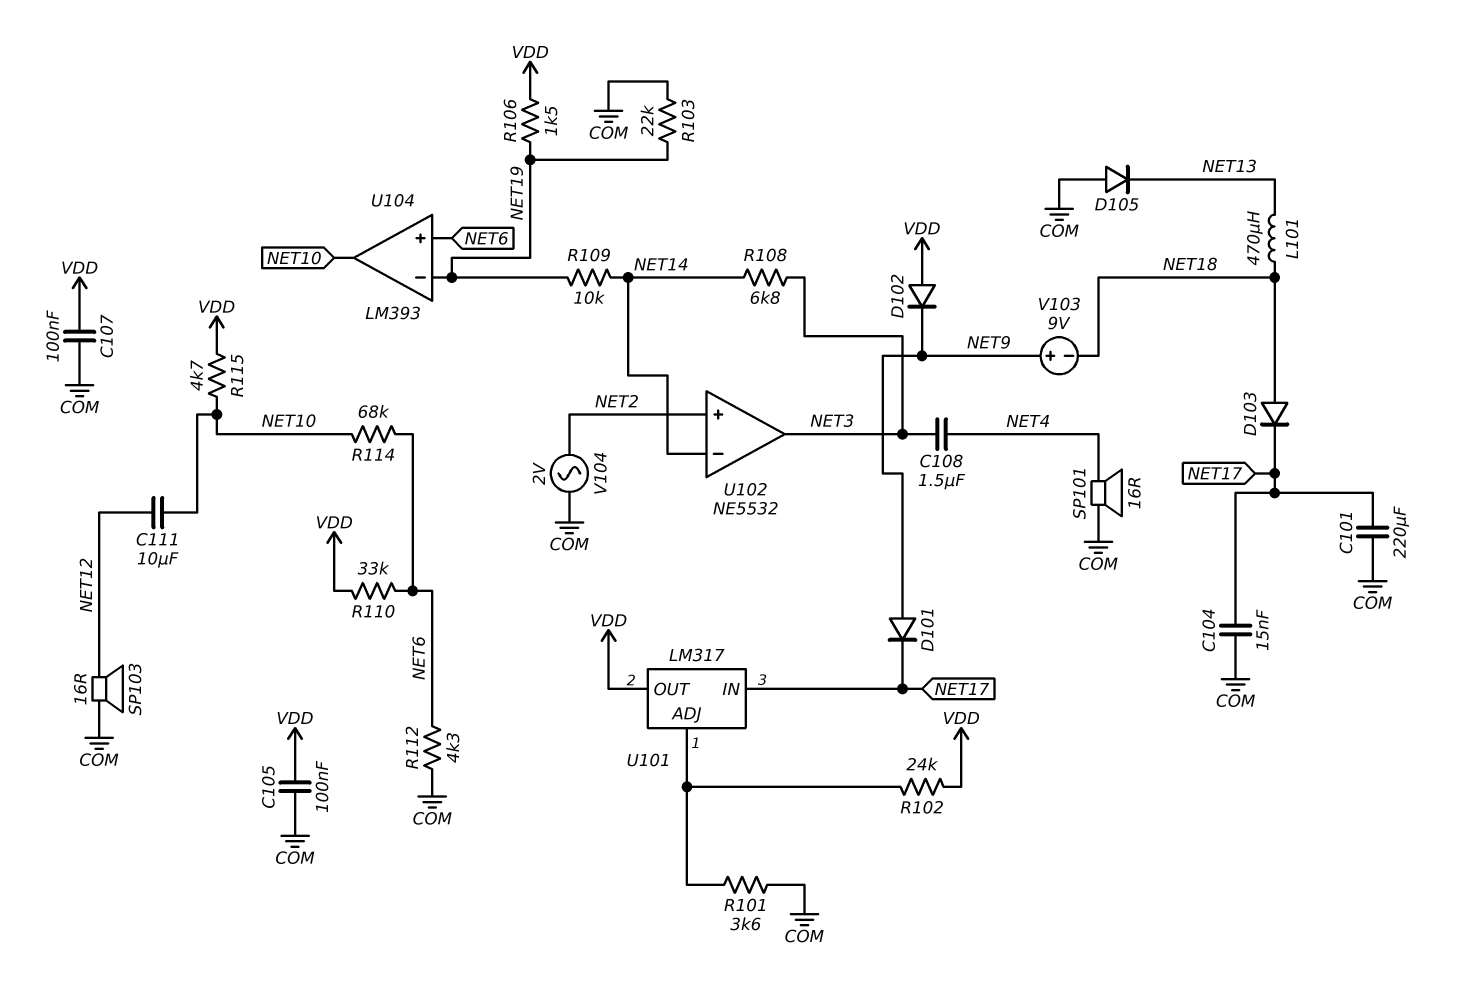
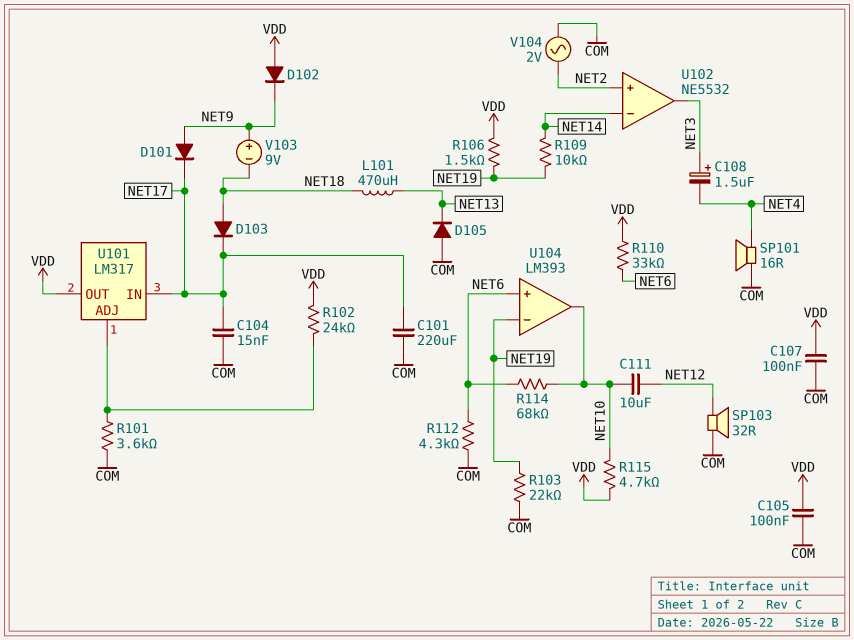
C108: 1.5uF (NET3, NET4) -> 1.5uF (plus NET3, minus NET4)
R108: 6.8k (NET3, NET14) -> none
SP103: speaker 16R (COM, NET12) -> speaker 32R (COM, NET12)

